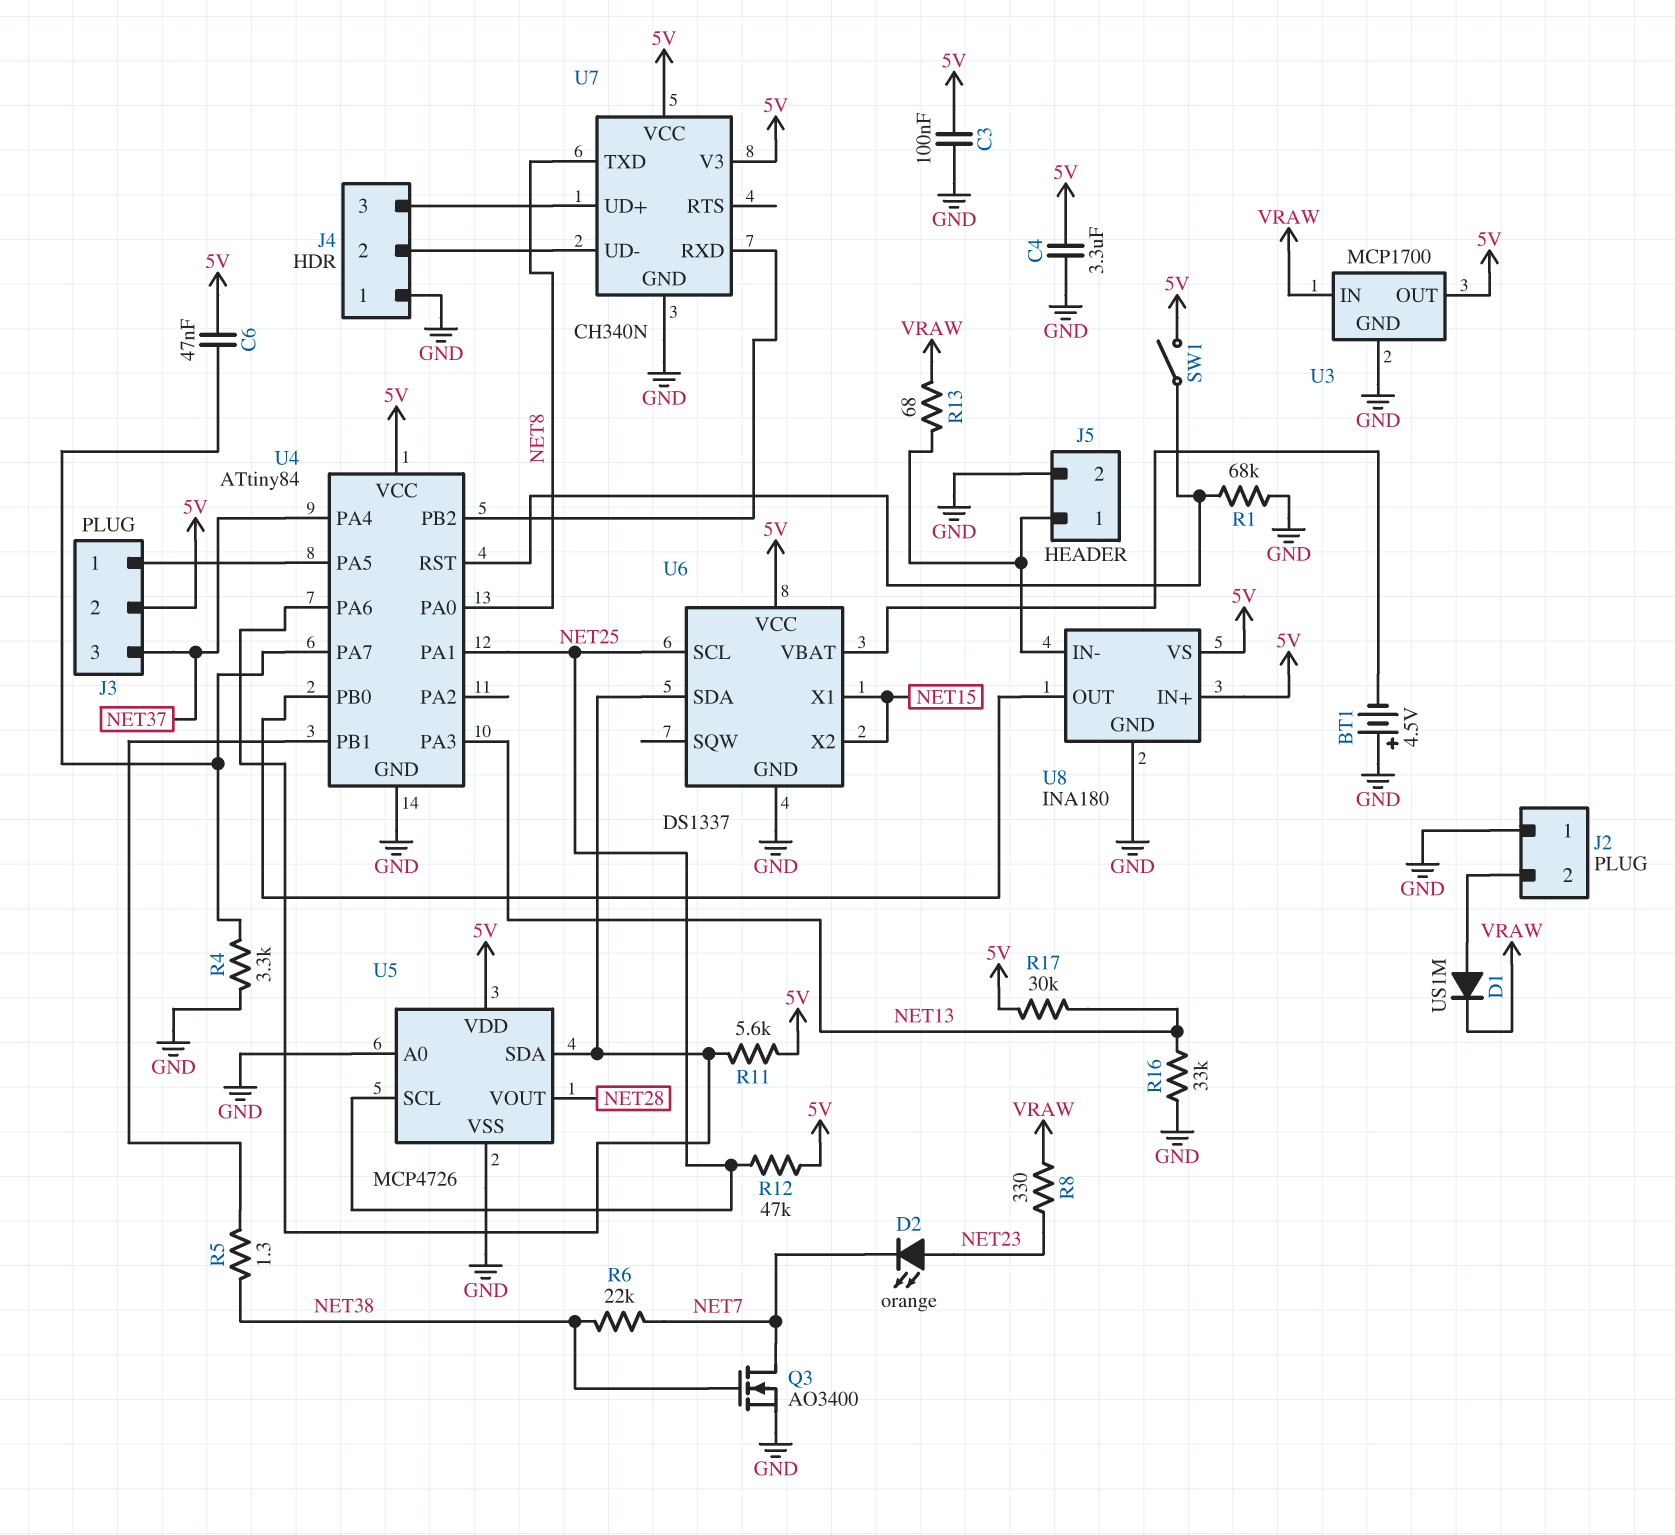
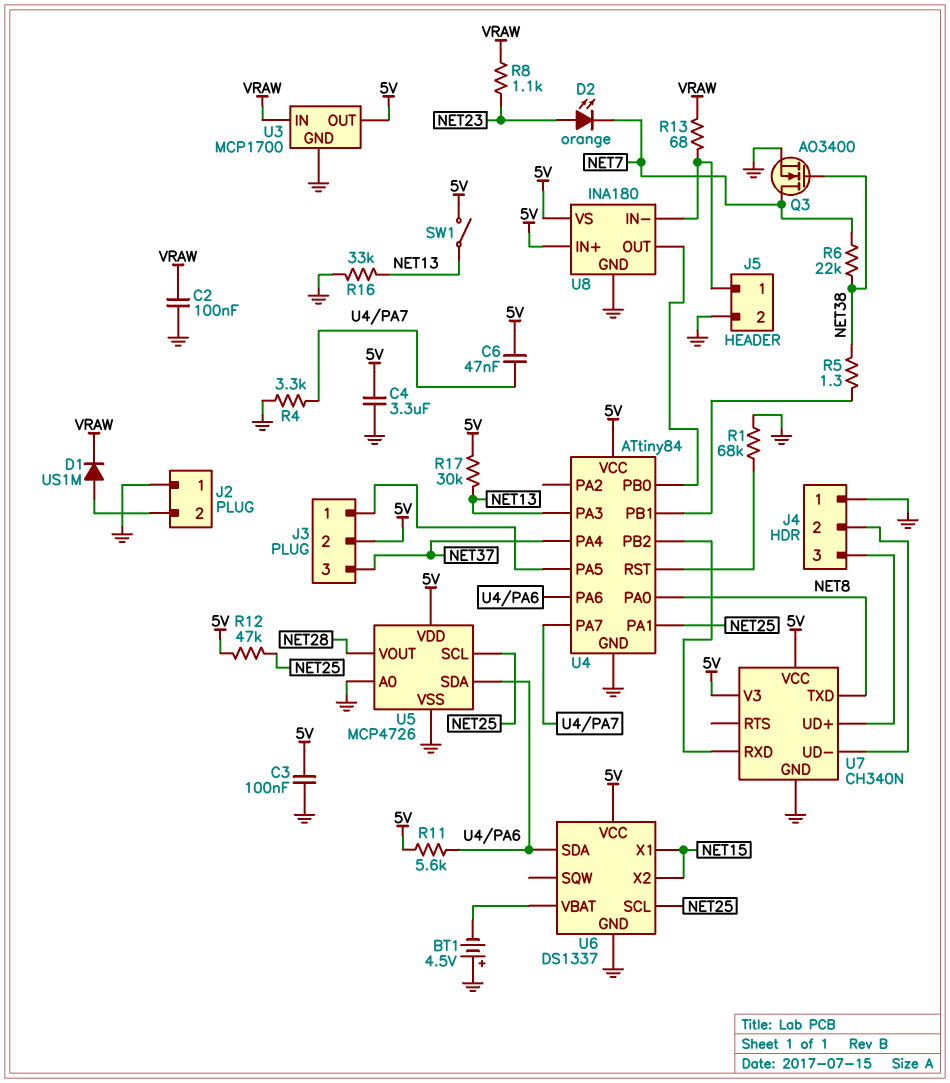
C2: none -> 100nF (GND, VRAW)
R8: 330 (NET23, VRAW) -> 1.1k (NET23, VRAW)
SW1: switch (5V, U4/RST) -> switch (5V, NET13)

